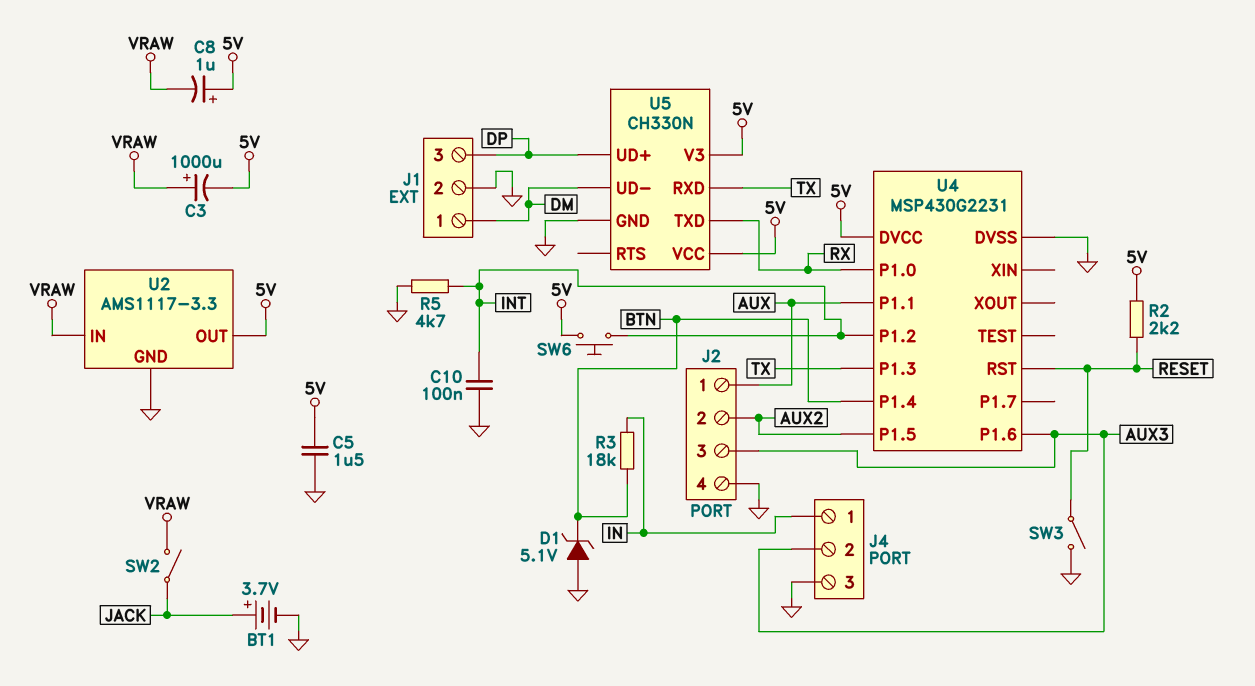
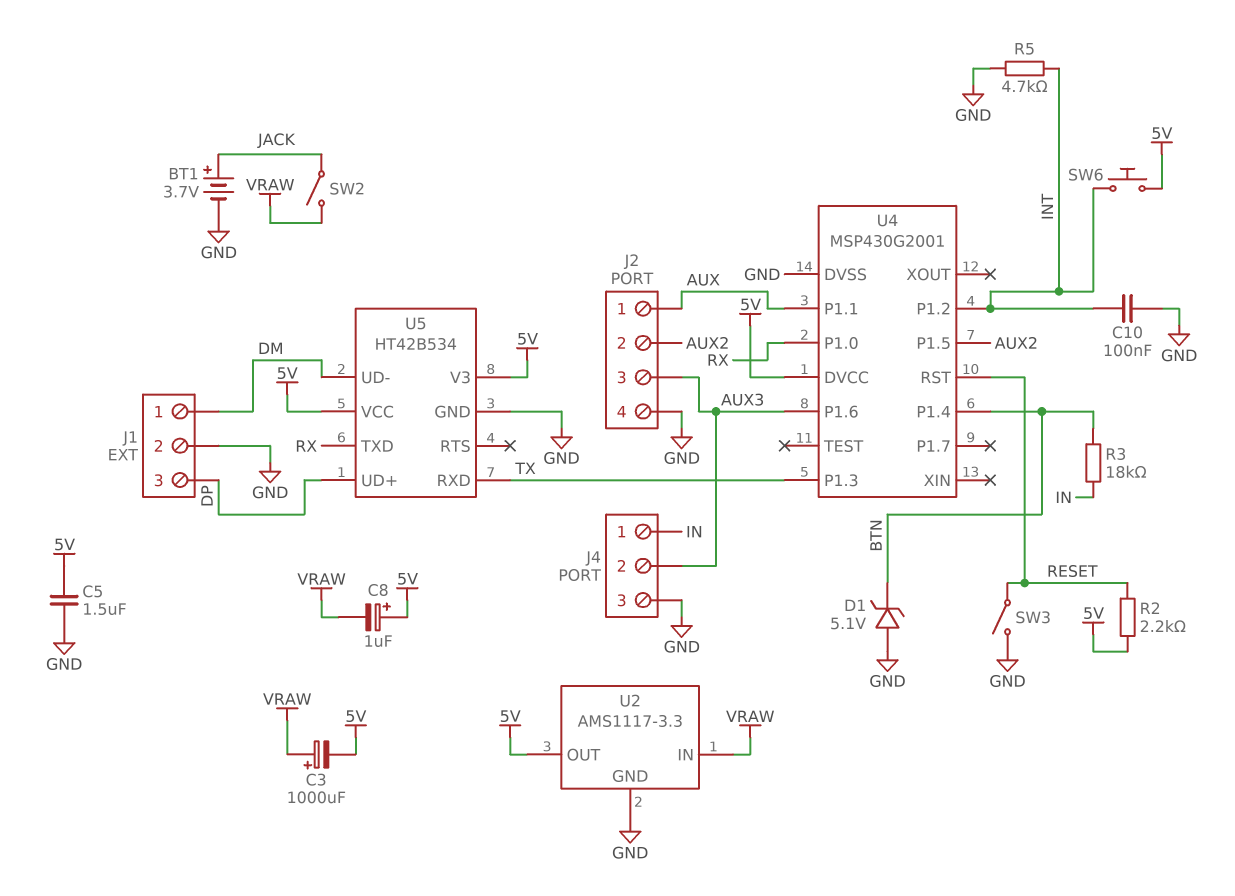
U4: MSP430G2231 -> MSP430G2001
U5: CH330N -> HT42B534

